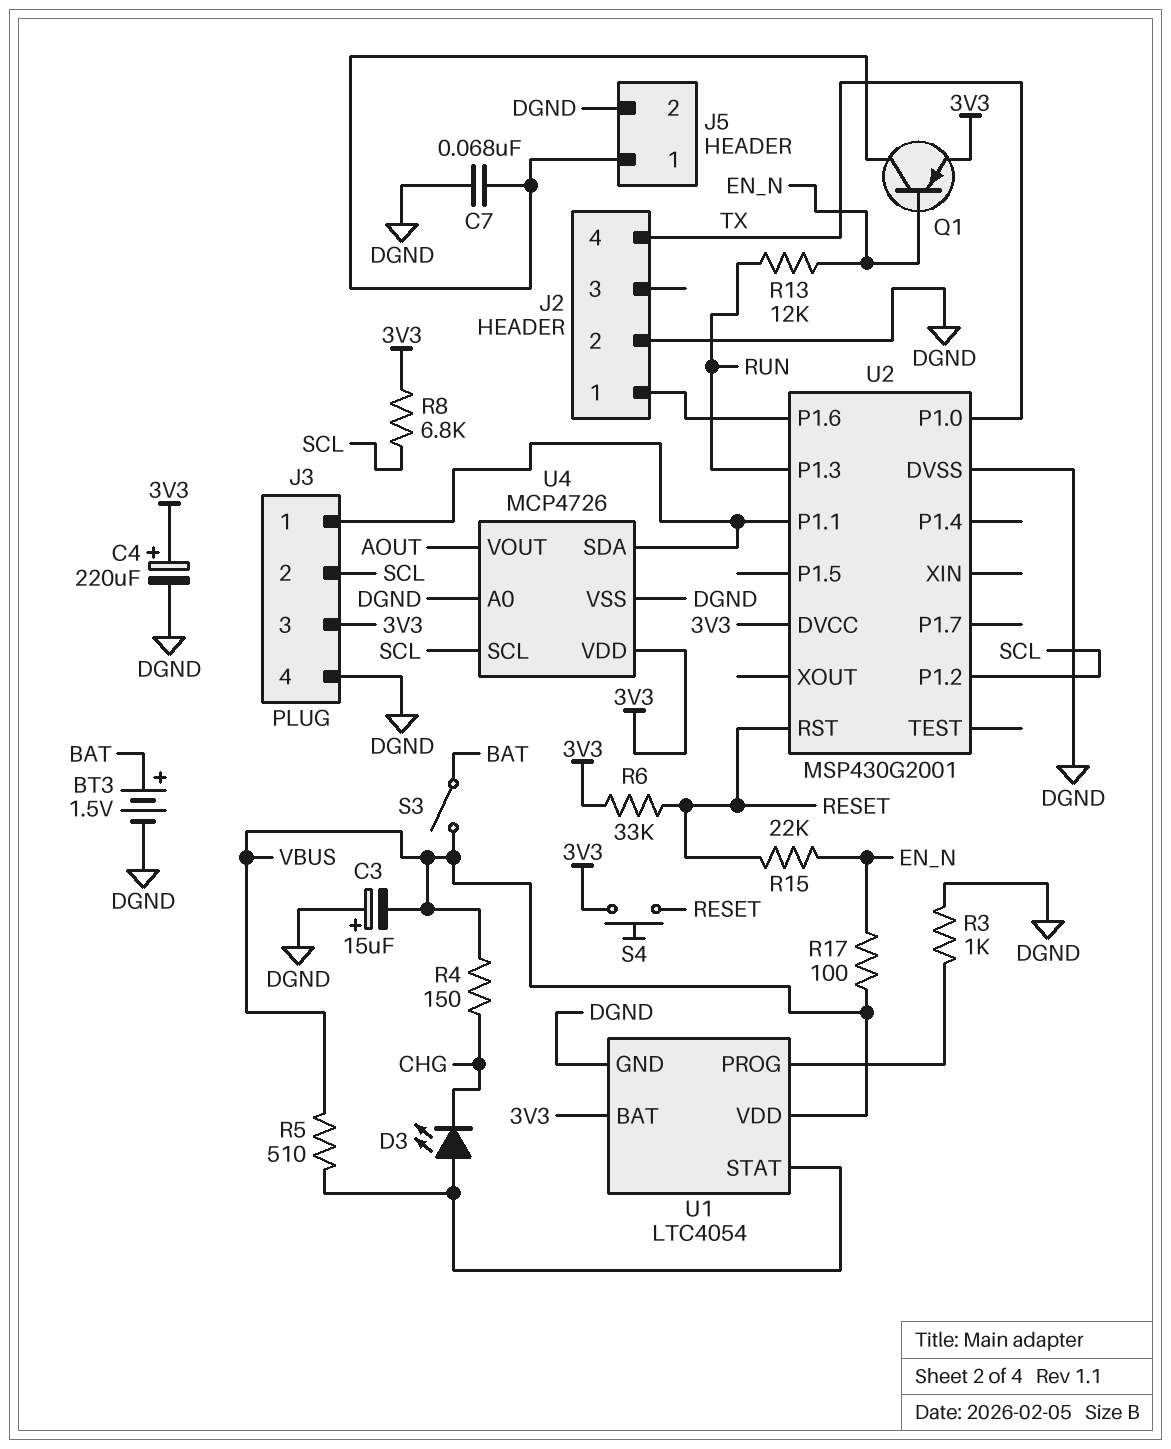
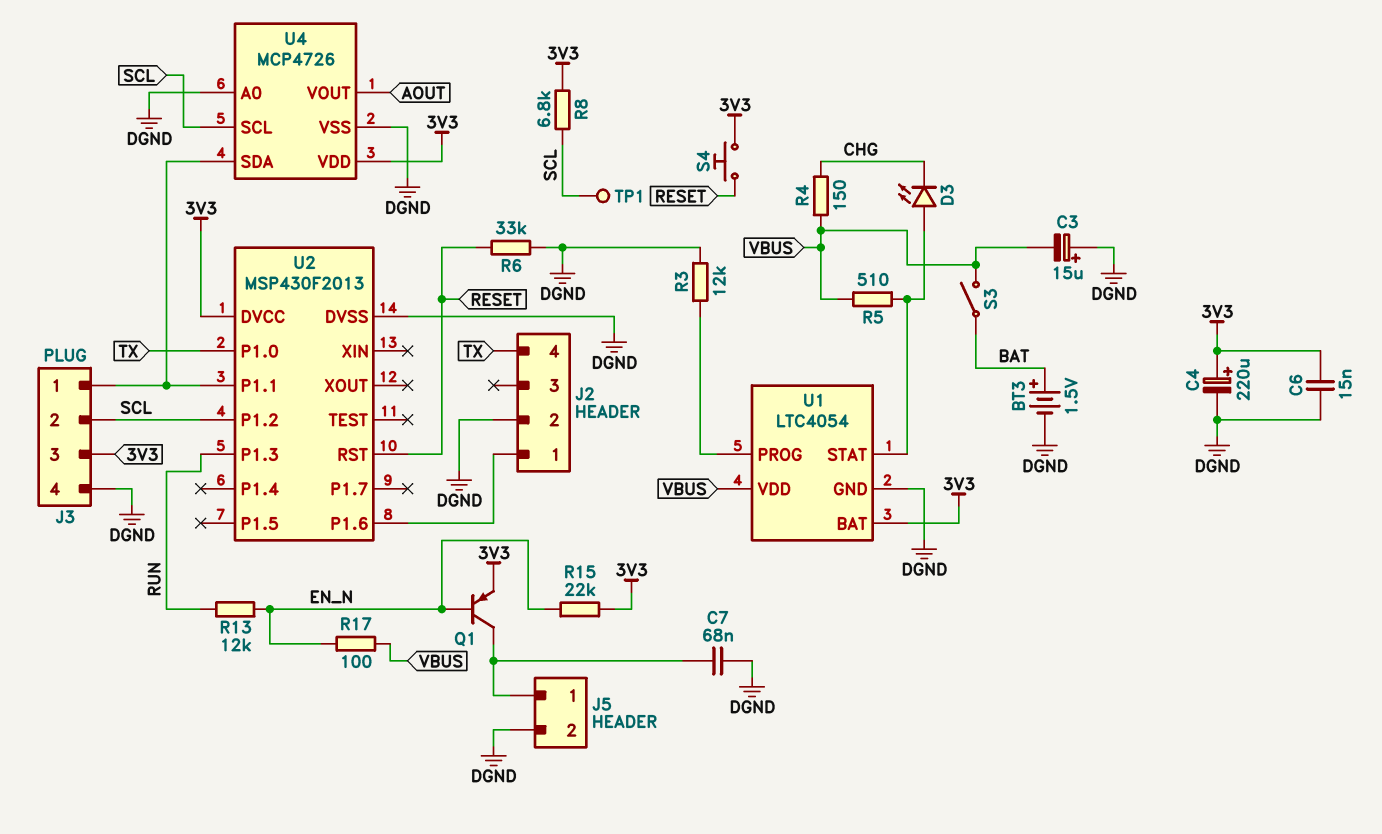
C6: none -> 15nF (3V3, DGND)
R3: 1k (DGND, U1/PROG) -> 12k (DGND, U1/PROG)
R6: 33k (3V3, RESET) -> 33k (DGND, RESET)
R15: 22k (EN_N, RESET) -> 22k (3V3, EN_N)
TP1: none -> test point (SCL)
U2: MSP430G2001 -> MSP430F2013

